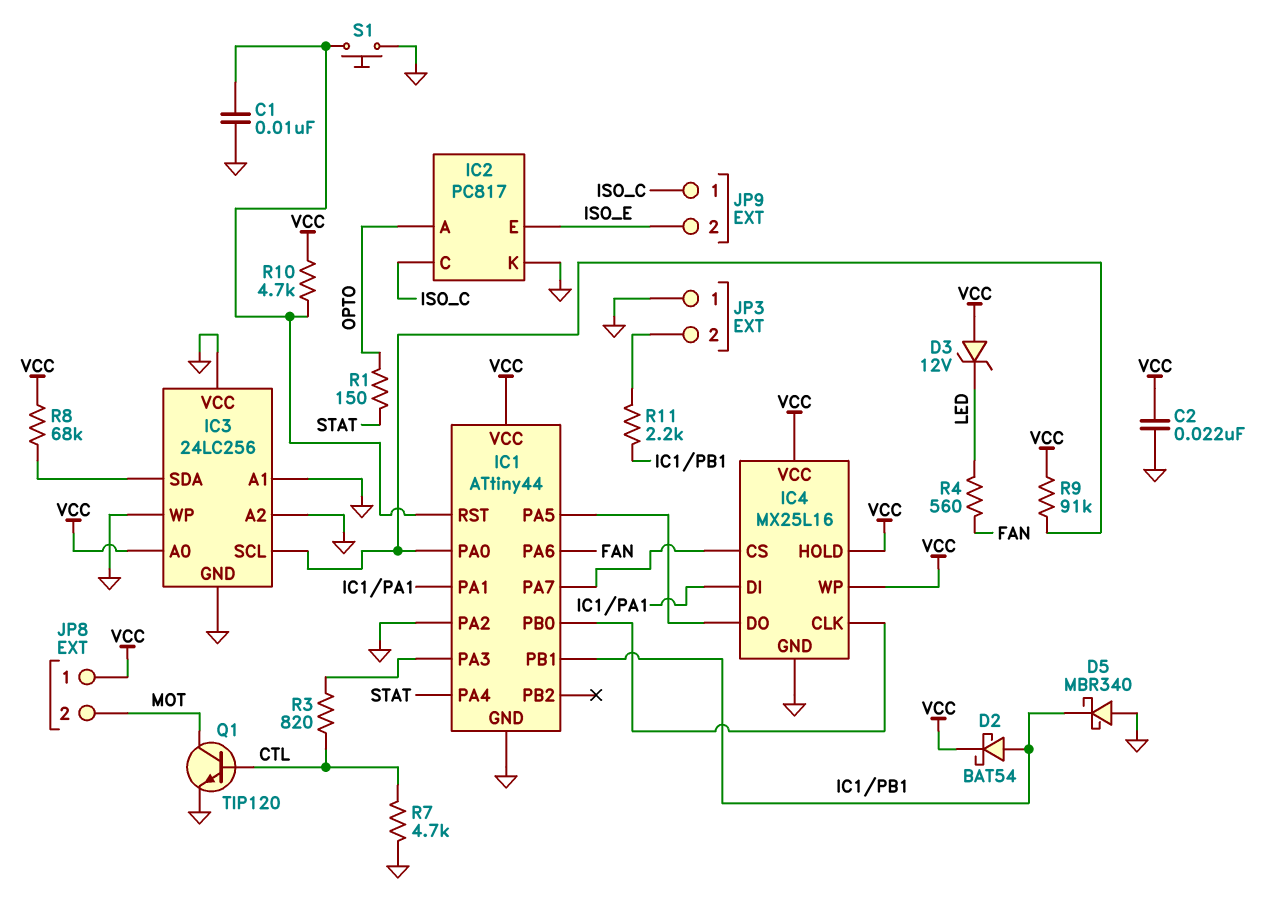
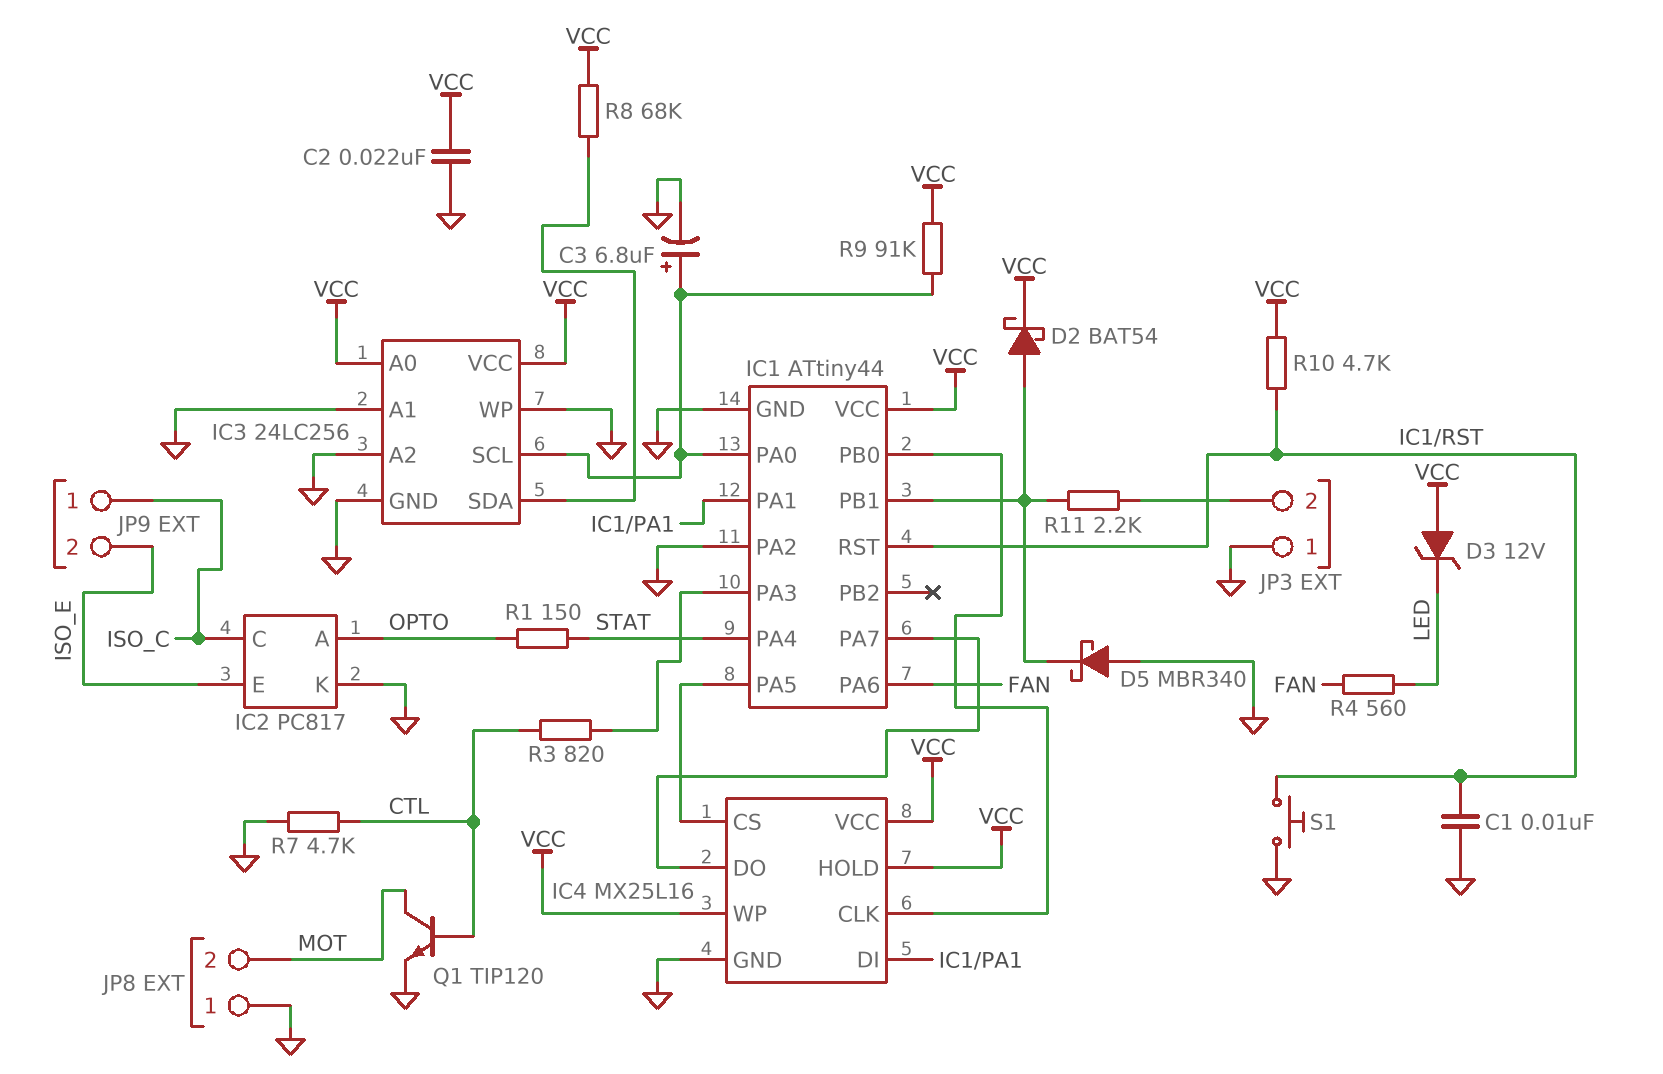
C3: none -> 6.8uF (plus IC1/PA0, minus GND)
IC3 pin VCC: GND -> VCC
IC4 pin CS: IC1/PA7 -> IC1/PA5
IC4 pin DO: IC1/PA5 -> IC1/PA7
JP8 pin 1: VCC -> GND

